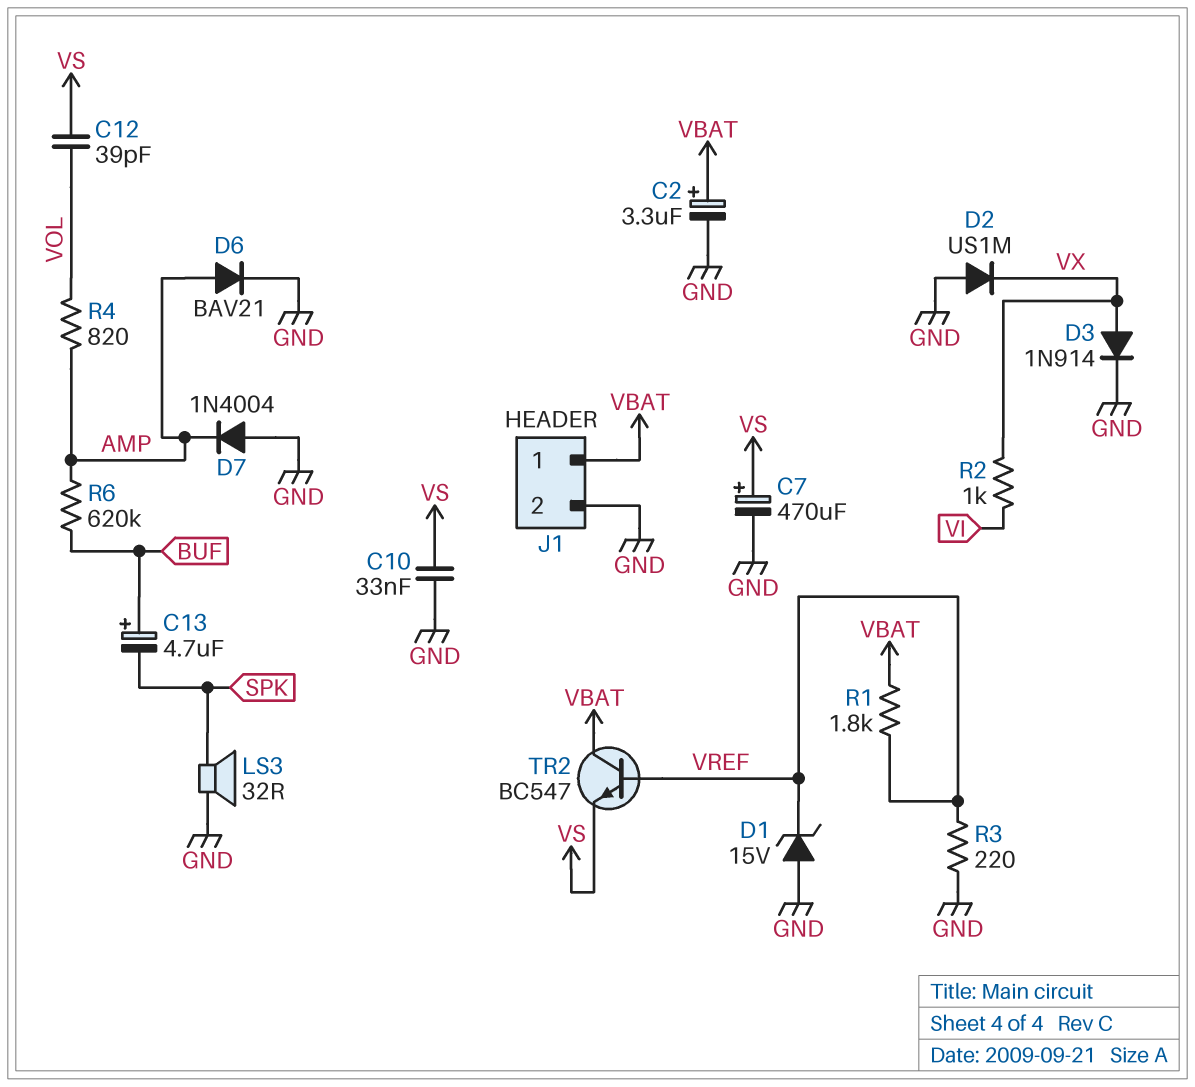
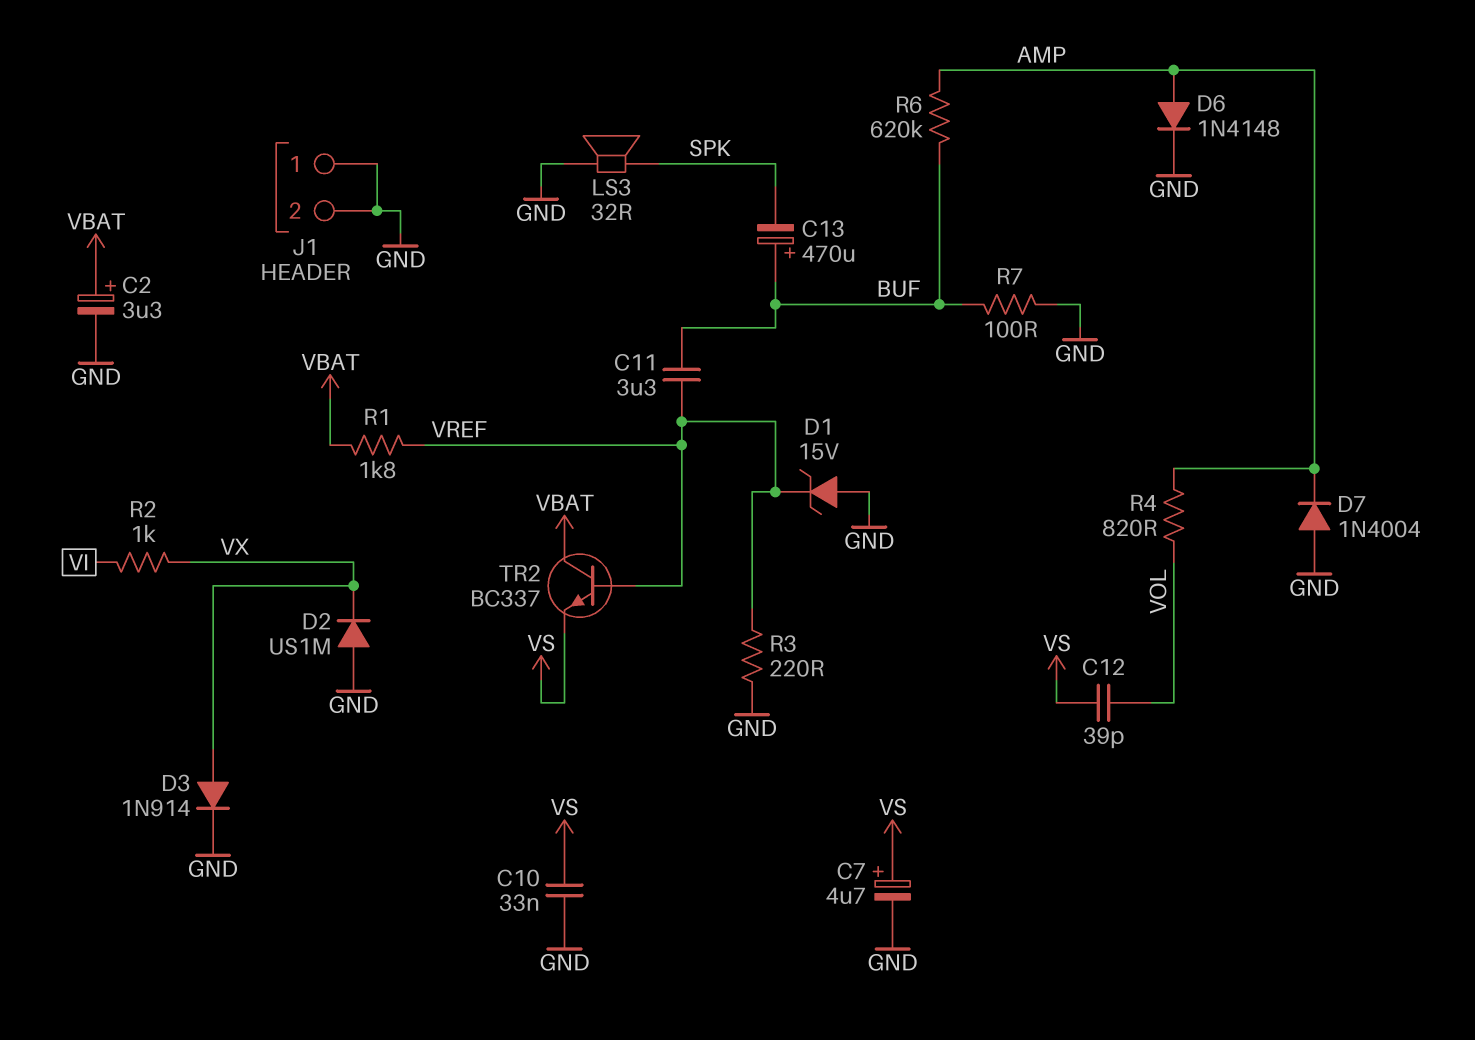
C7: 470uF (plus VS, minus GND) -> 4.7uF (plus VS, minus GND)
C11: none -> 3.3uF (BUF, VREF)
C13: 4.7uF (plus BUF, minus SPK) -> 470uF (plus BUF, minus SPK)
D6: diode BAV21 (A AMP, K GND) -> diode 1N4148 (A AMP, K GND)
J1 pin 1: VBAT -> GND
R7: none -> 100 (BUF, GND)
TR2: NPN BC547 (B VREF, C VBAT, E VS) -> NPN BC337 (B VREF, C VBAT, E VS)

